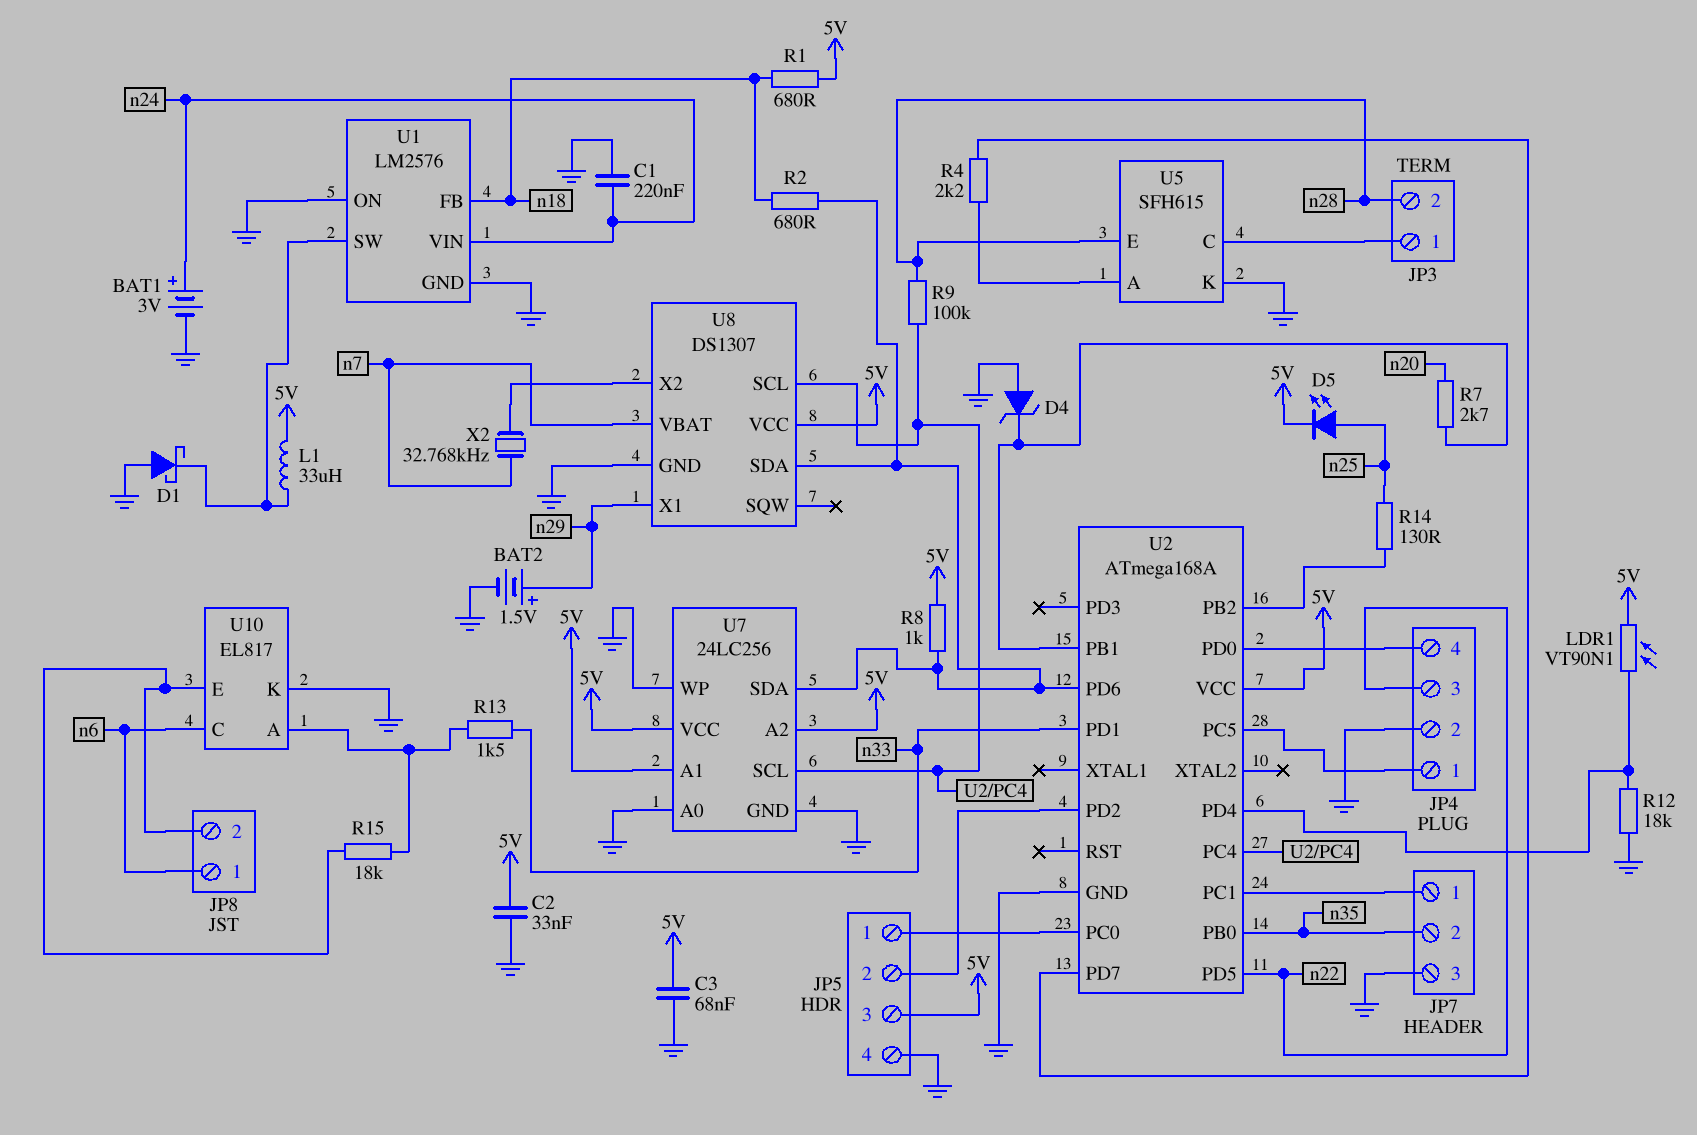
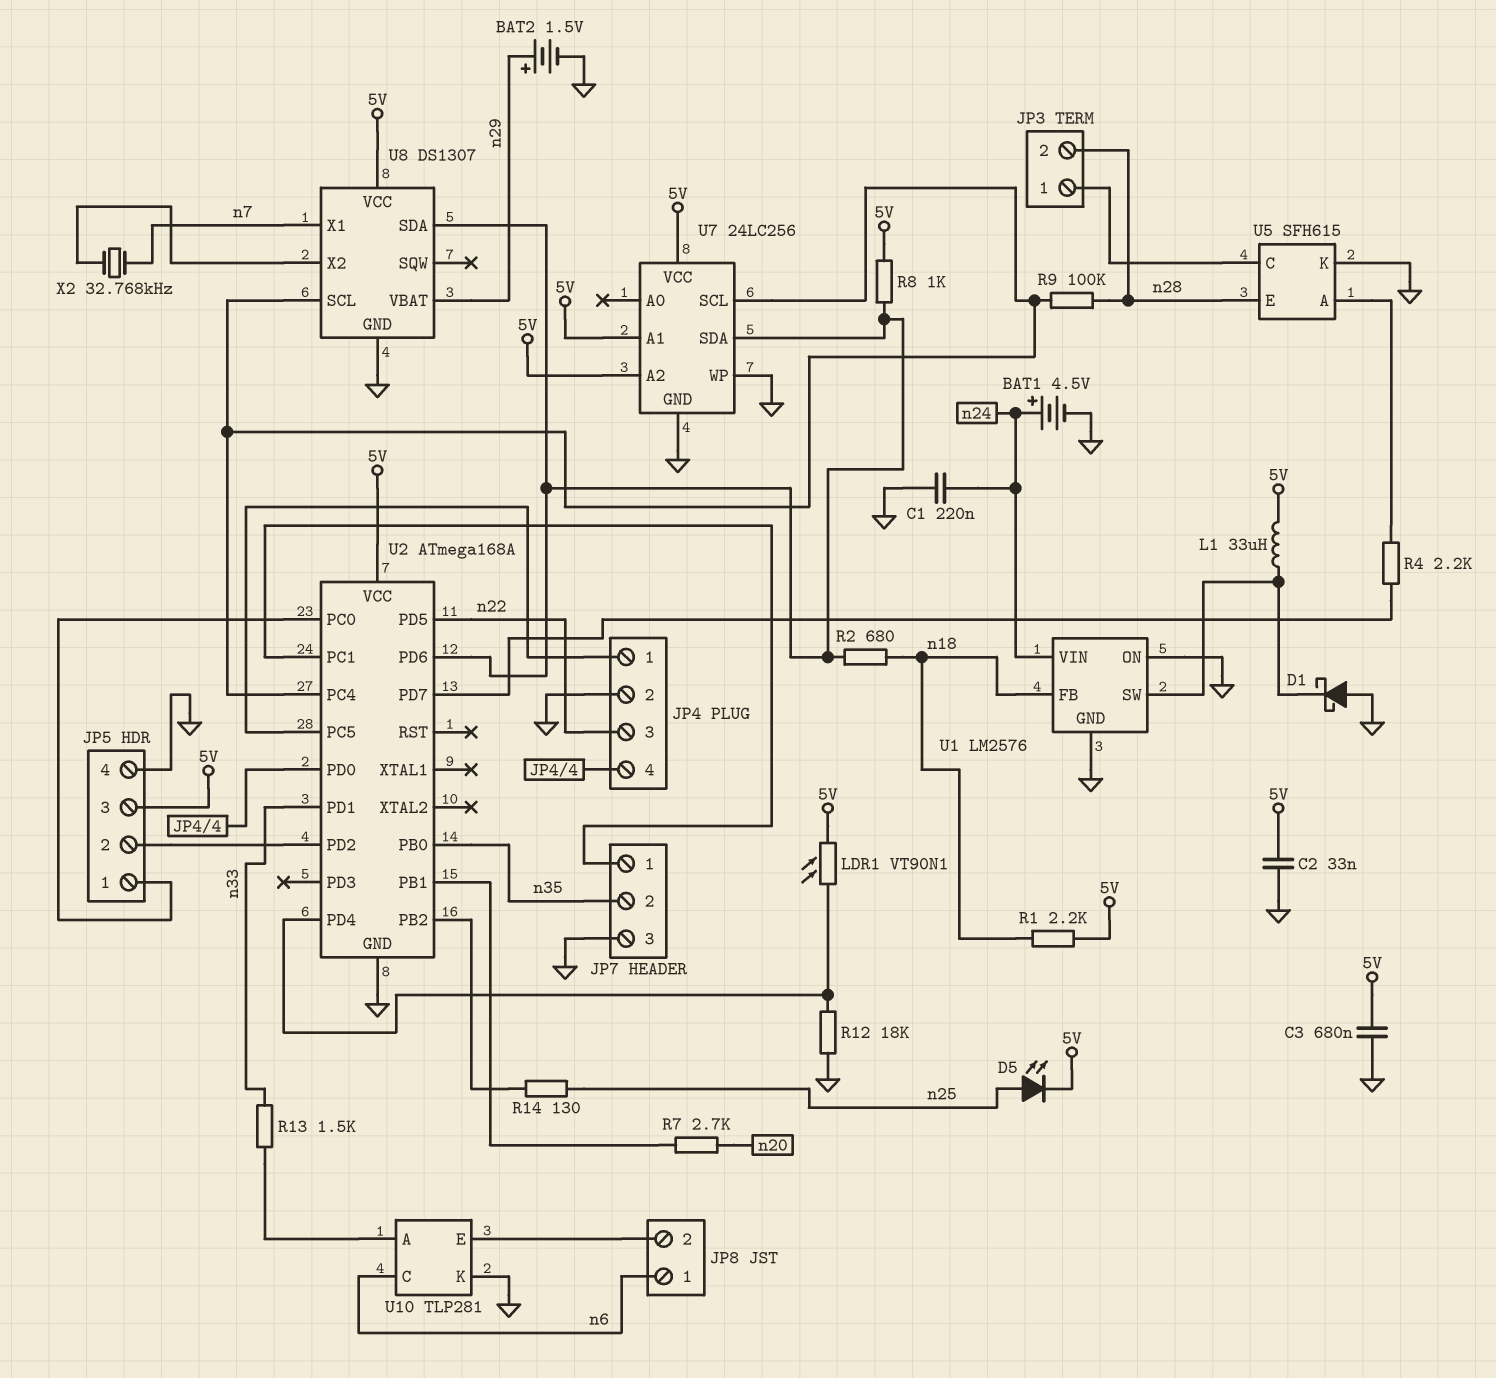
BAT1: 3V (plus n24, minus GND) -> 4.5V (plus n24, minus GND)
C3: 68nF (5V, GND) -> 680nF (5V, GND)
D4: zener (A GND, K U2/PB1) -> none
R1: 680 (5V, n18) -> 2.2k (5V, n18)
R15: 18k (JP8/2, U10/A) -> none
U7 pin A0: GND -> none
U8 pin VBAT: n7 -> n29
U8 pin X1: n29 -> n7
U10: EL817 -> TLP281

